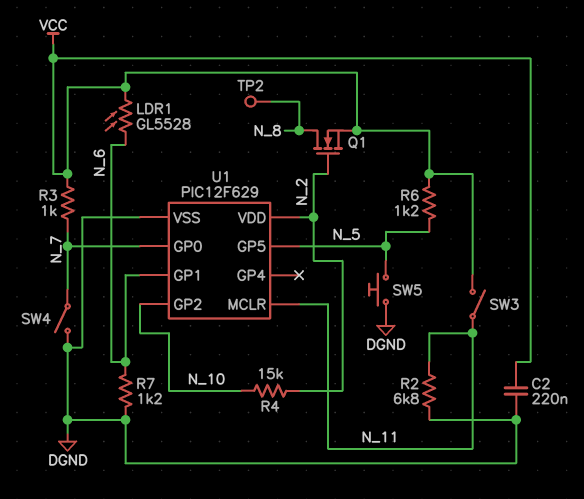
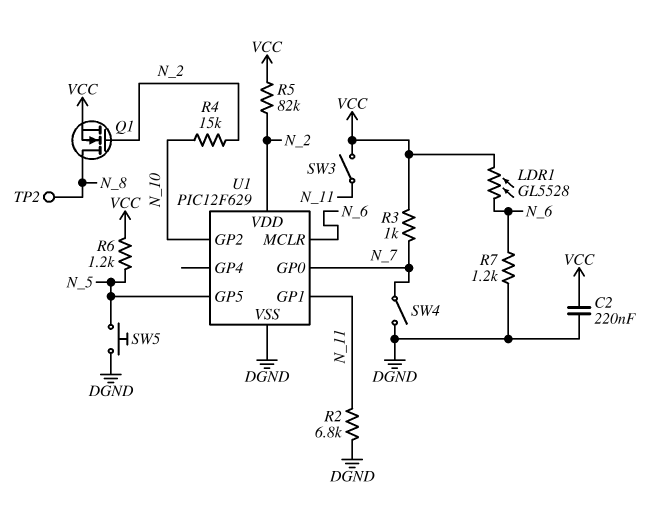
R5: none -> 82k (N_2, VCC)
U1 pin GP1: N_6 -> N_11
U1 pin MCLR: N_11 -> N_6

